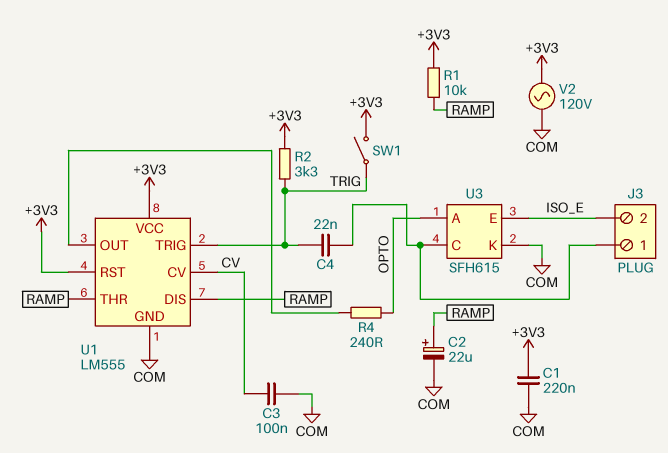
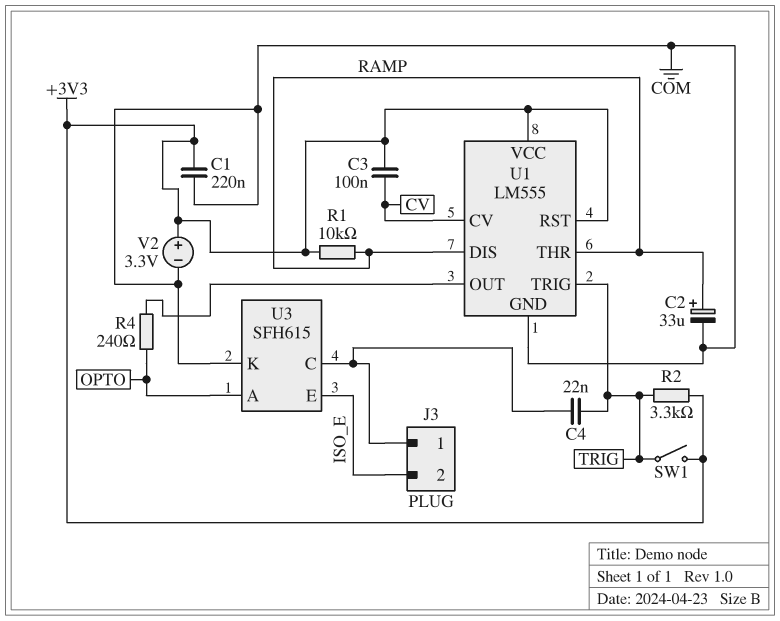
C2: 22uF (plus RAMP, minus COM) -> 33uF (plus RAMP, minus COM)
C3: 100nF (COM, CV) -> 100nF (+3V3, CV)
V2: AC 120V (+3V3, COM) -> 3.3V (plus +3V3, minus COM)

